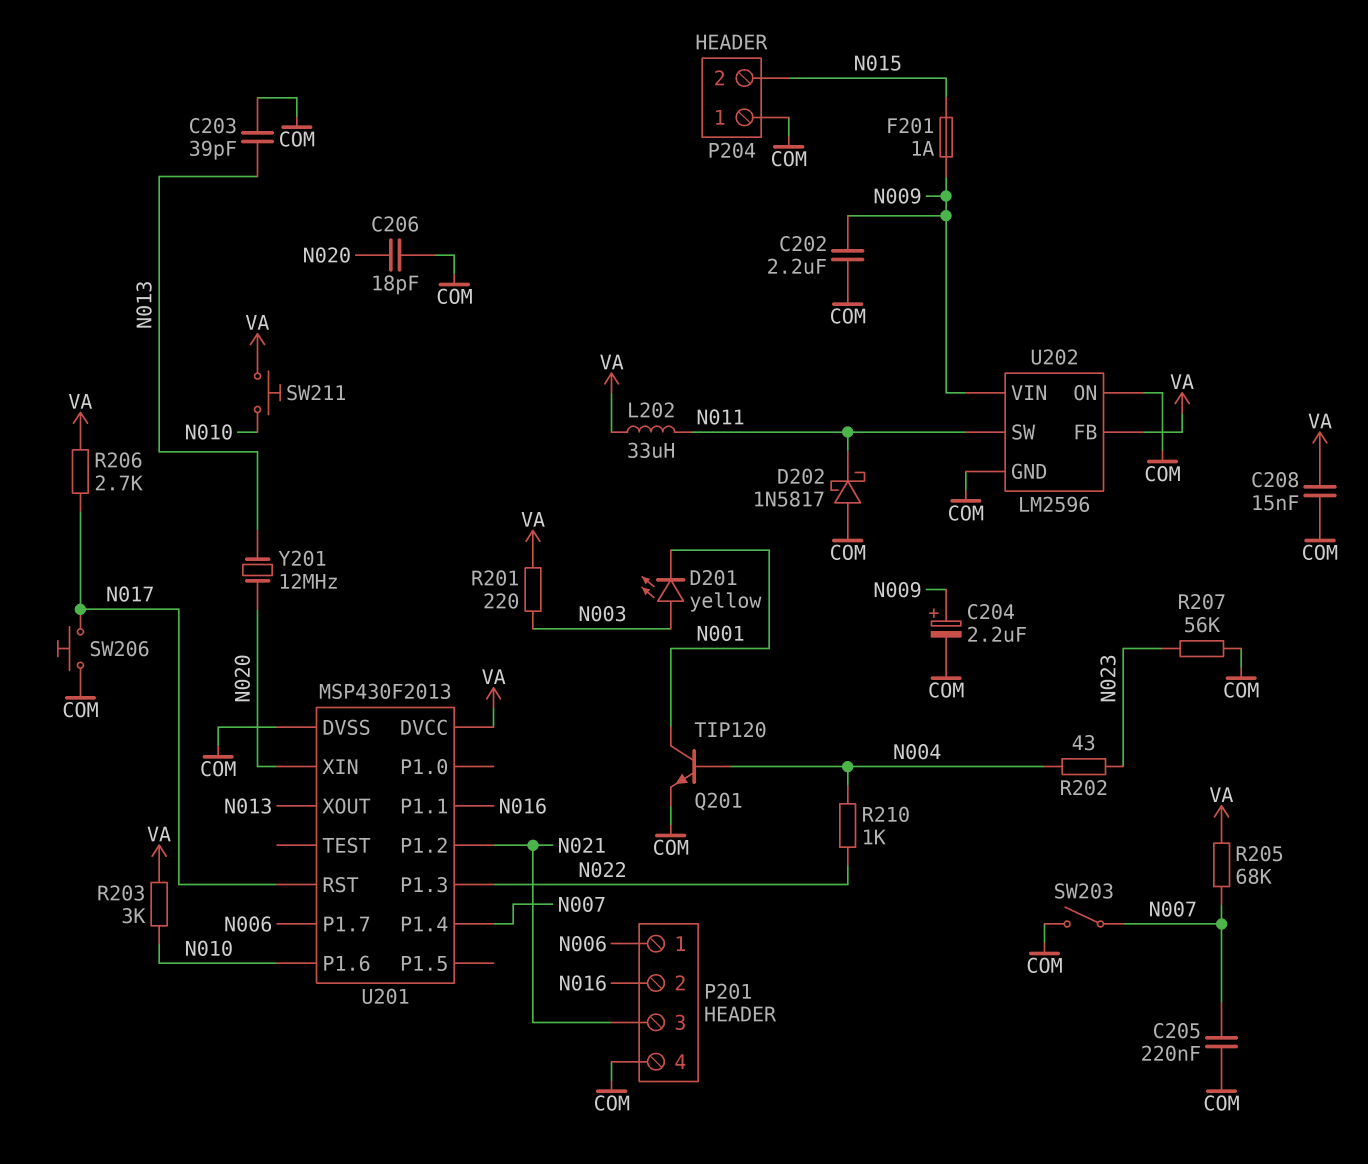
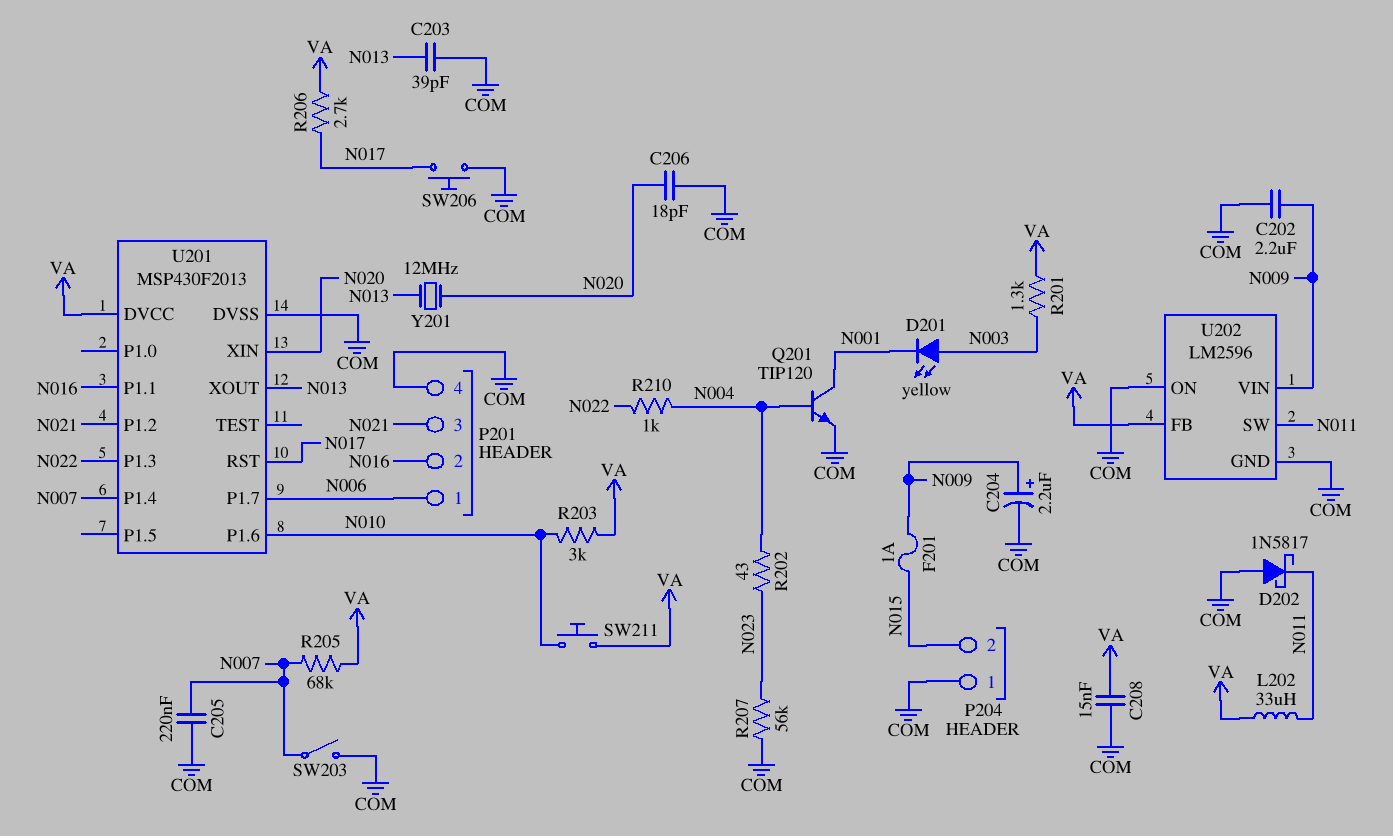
R201: 220 (N003, VA) -> 1.3k (N003, VA)

